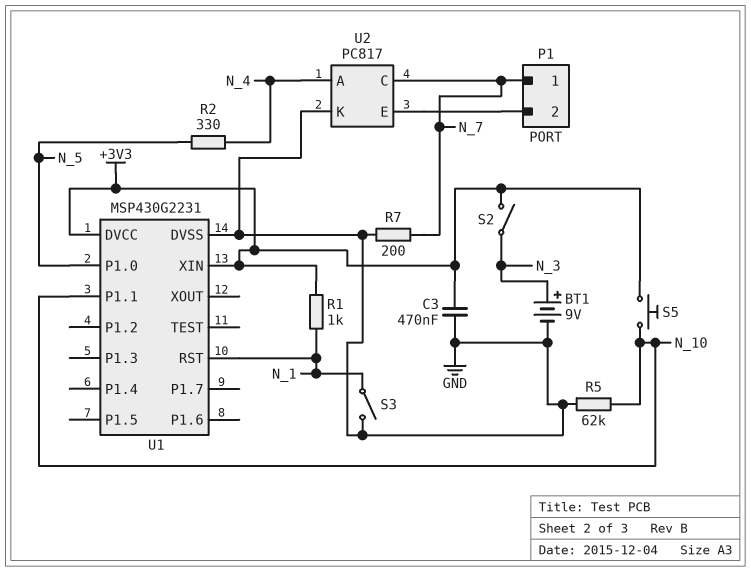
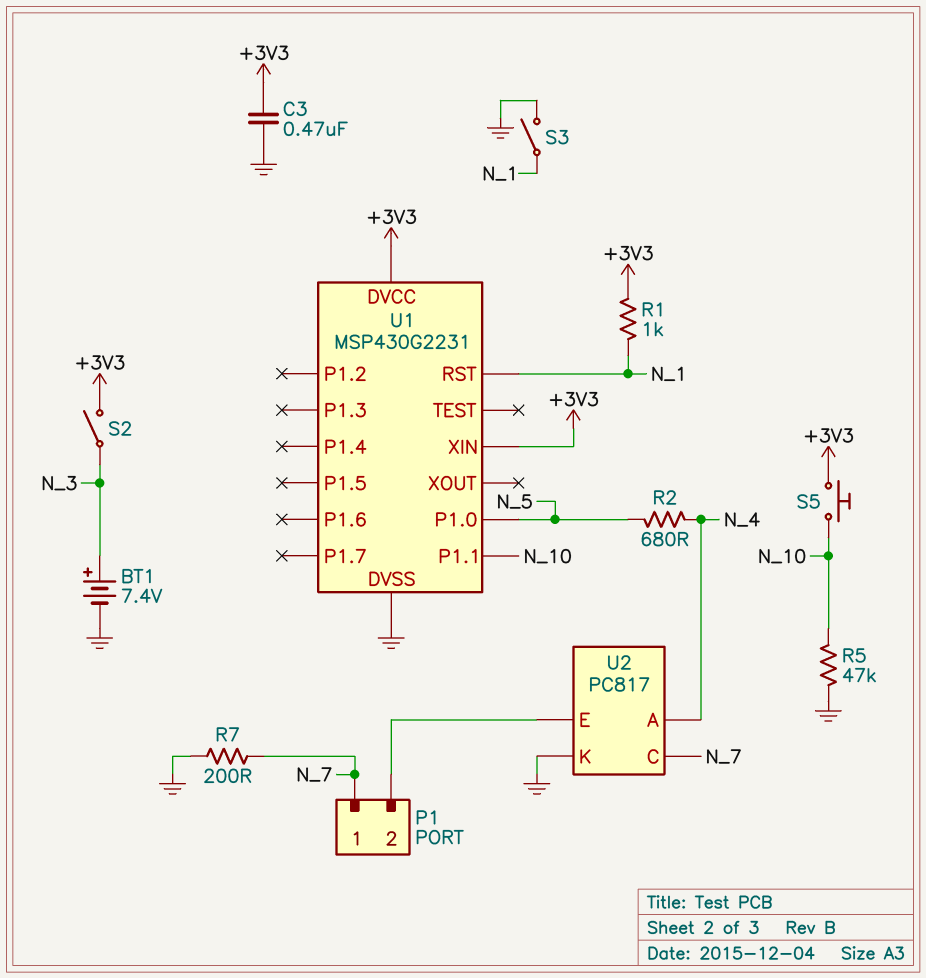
BT1: 9V (plus N_3, minus GND) -> 7.4V (plus N_3, minus GND)
R2: 330 (N_4, N_5) -> 680 (N_4, N_5)
R5: 62k (GND, N_10) -> 47k (GND, N_10)

